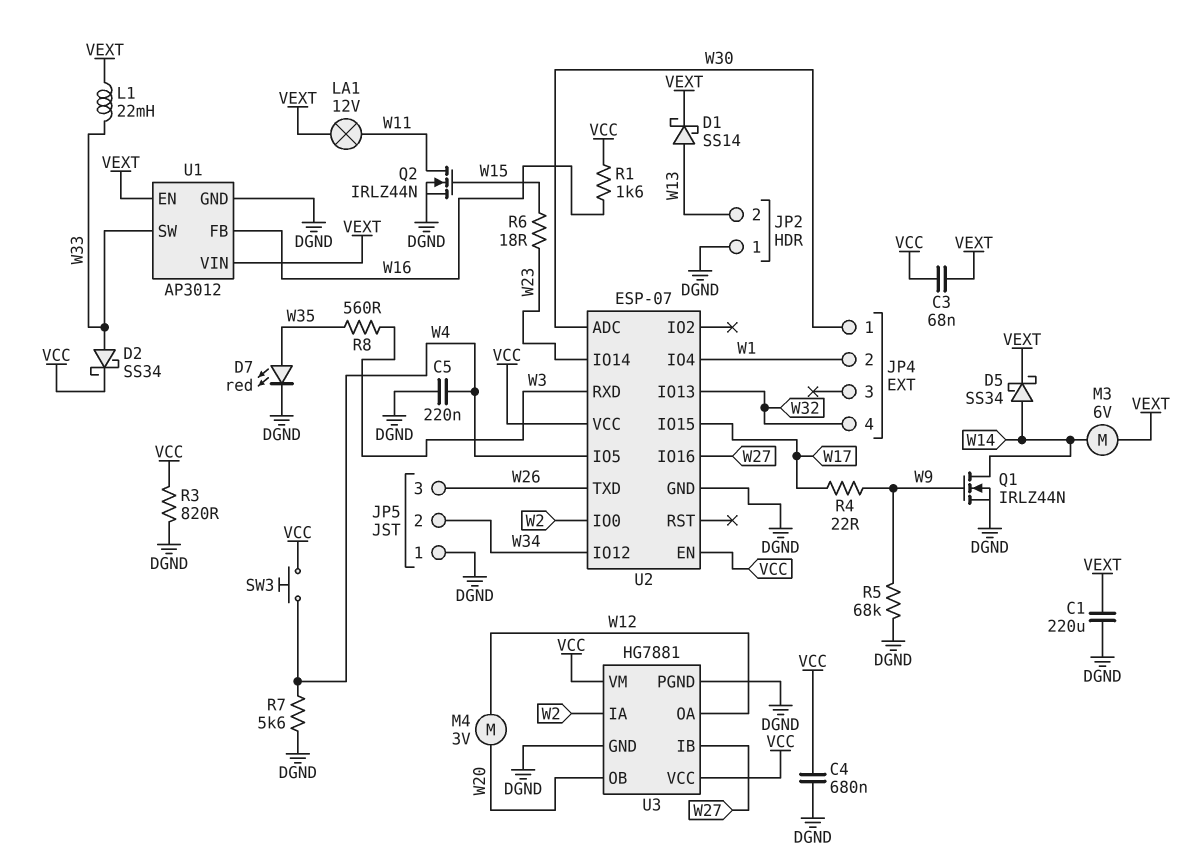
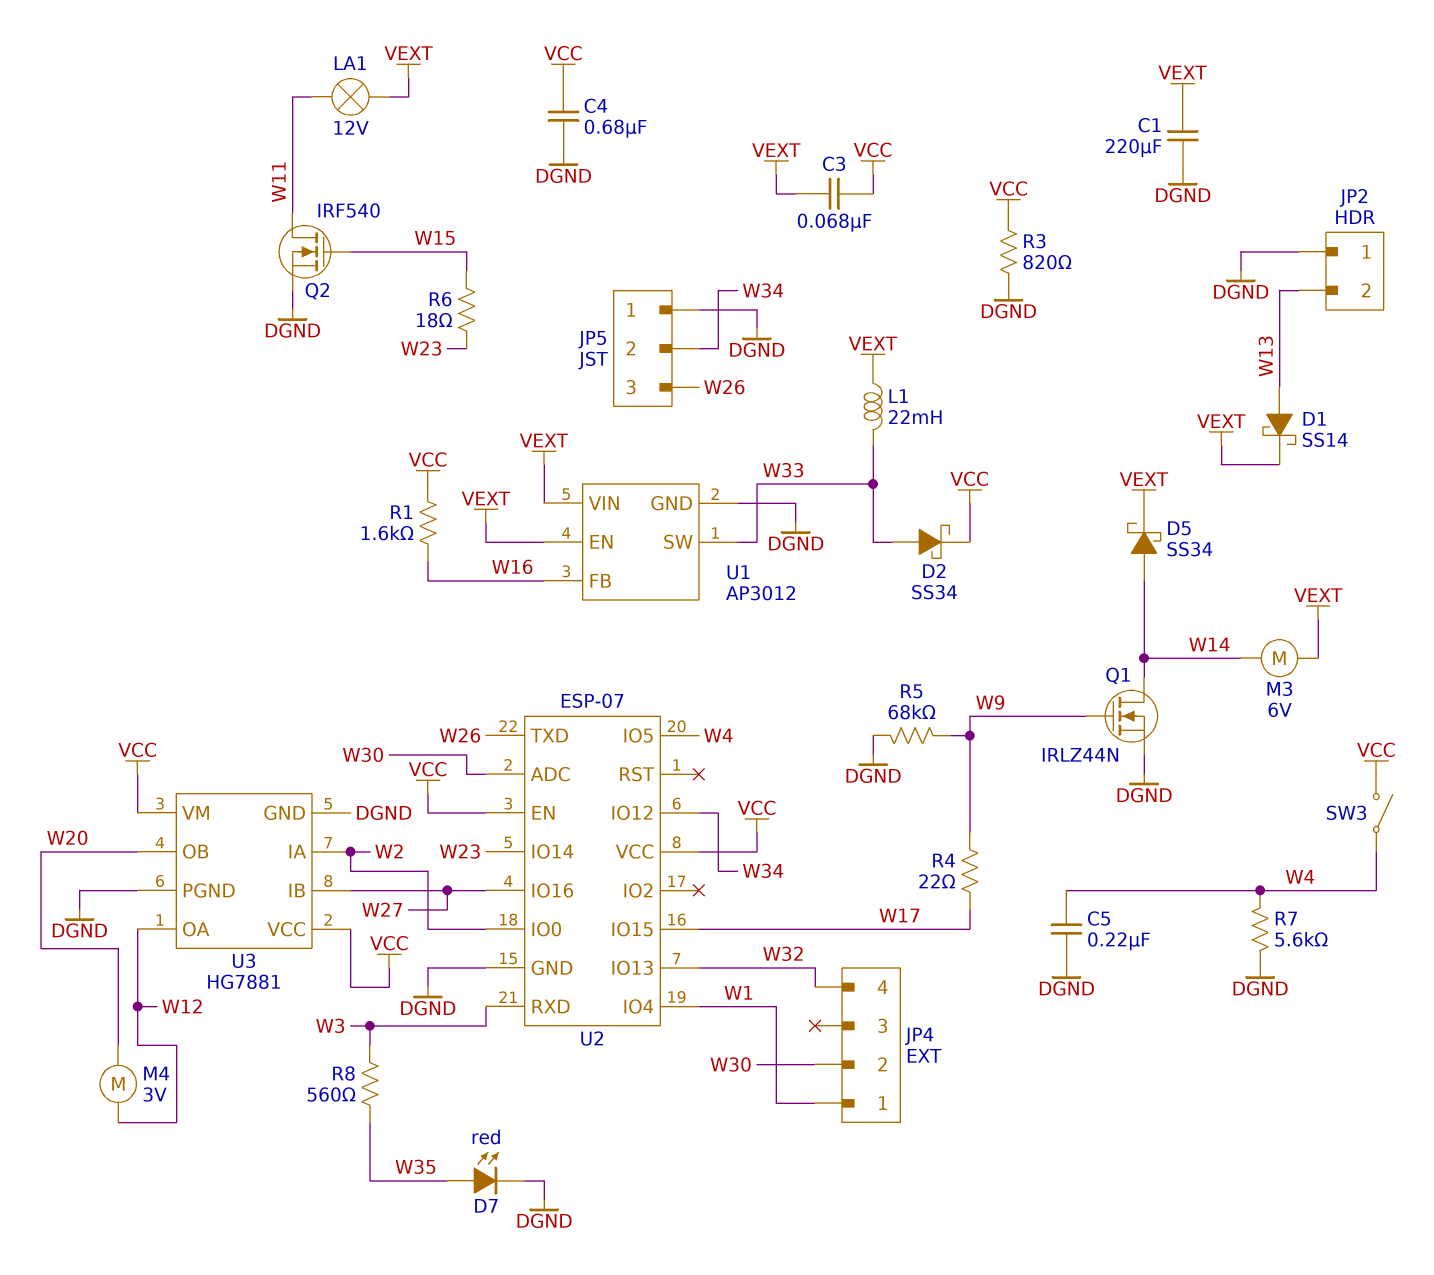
JP4 pin 1: W30 -> W1
JP4 pin 2: W1 -> W30
Q2: NMOS IRLZ44N (G W15, D W11, S DGND) -> NMOS IRF540 (G W15, D W11, S DGND)
SW3: button (VCC, W4) -> switch (VCC, W4)

